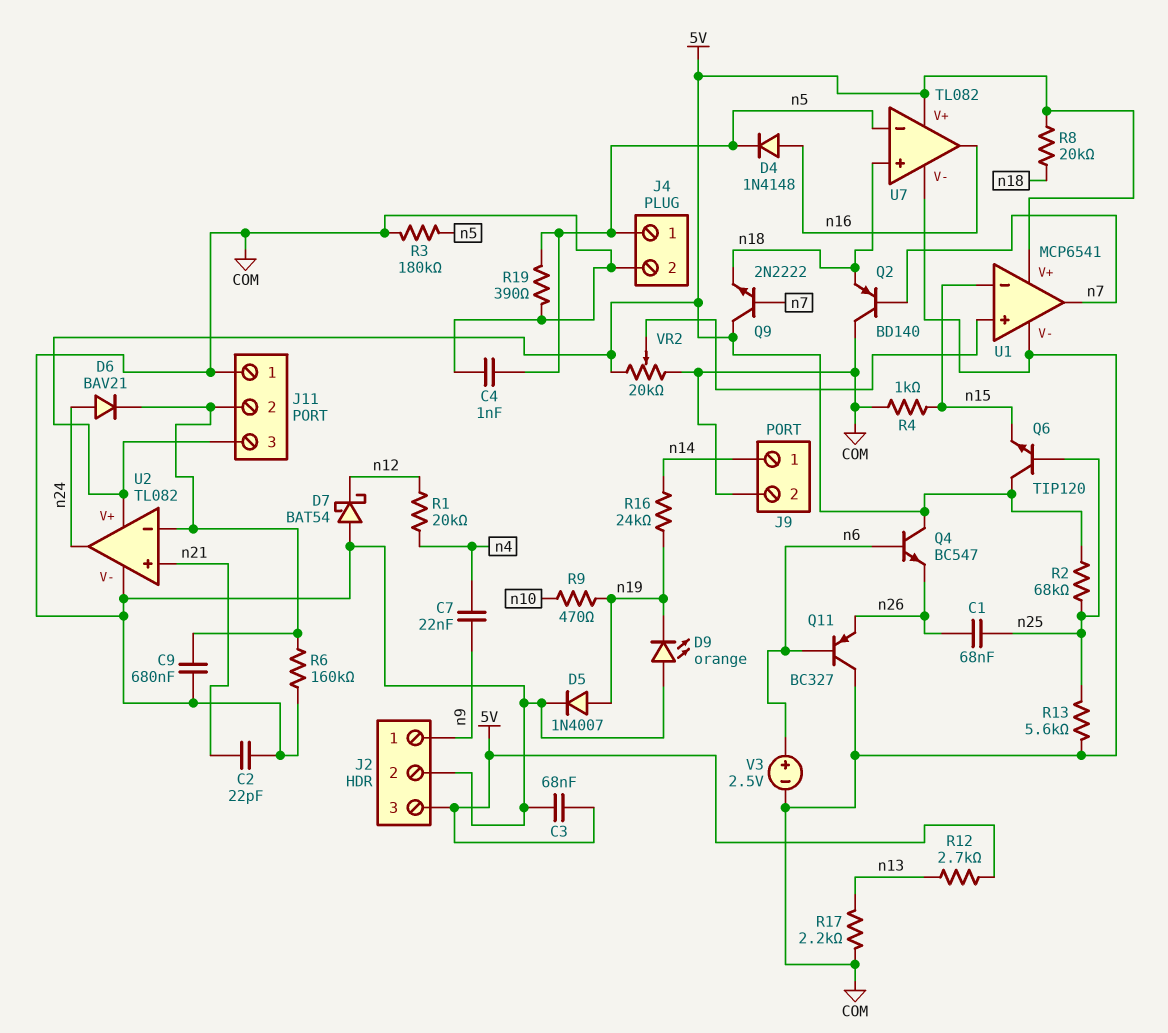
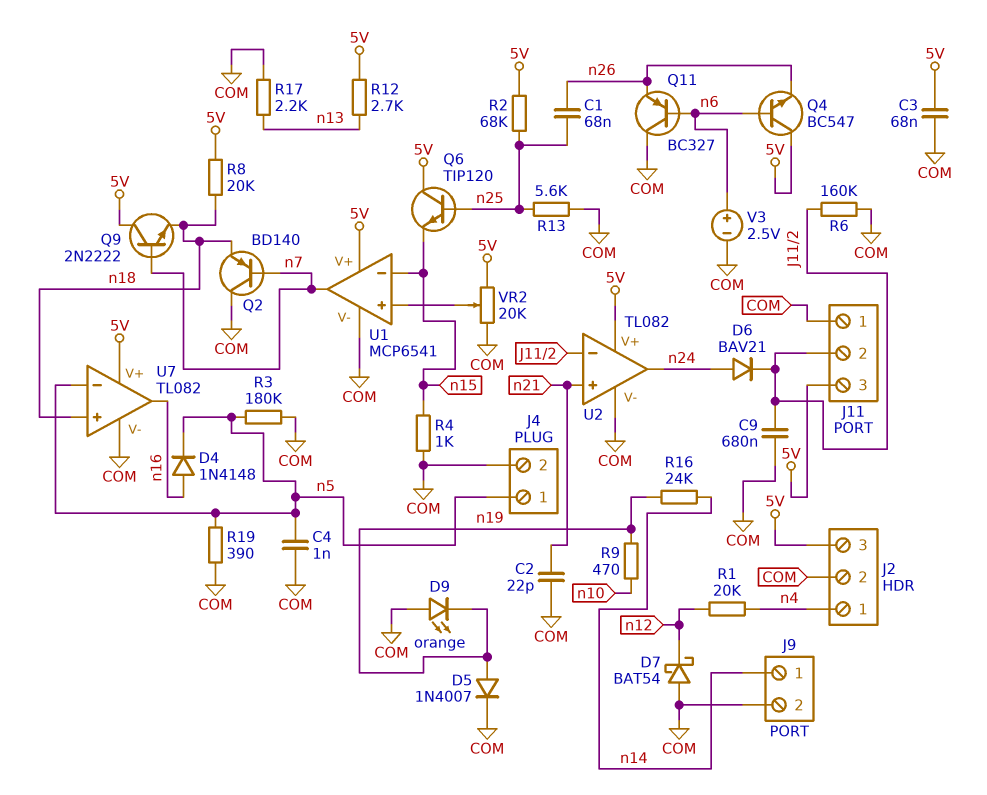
C7: 22nF (n4, n9) -> none
J2 pin 1: n9 -> n4

